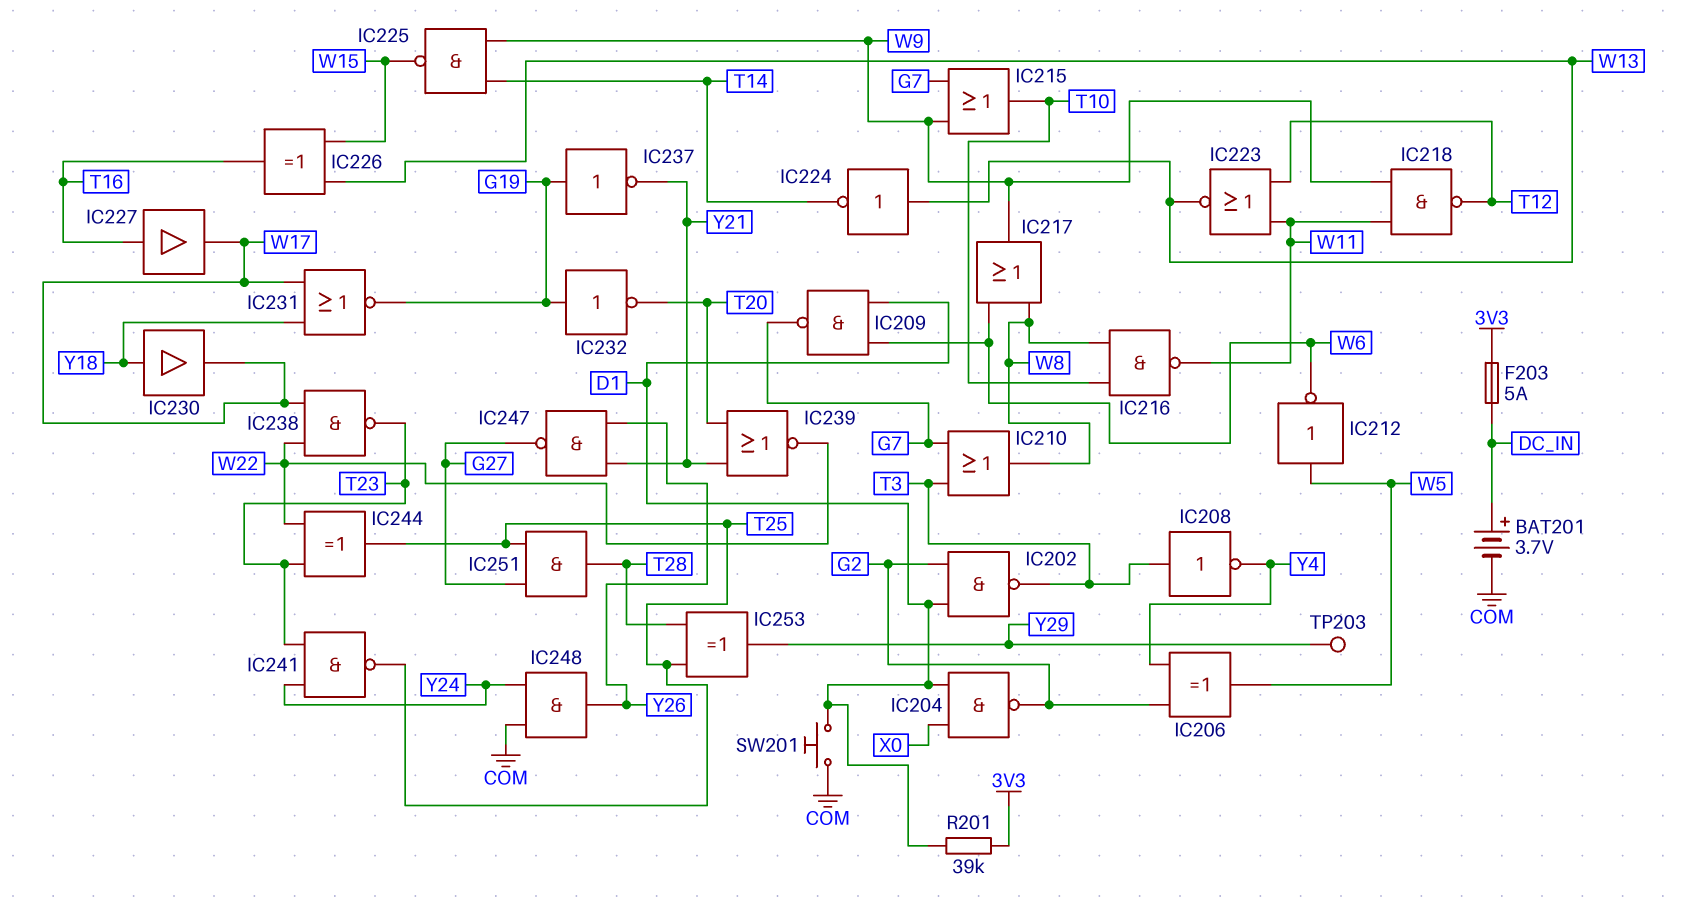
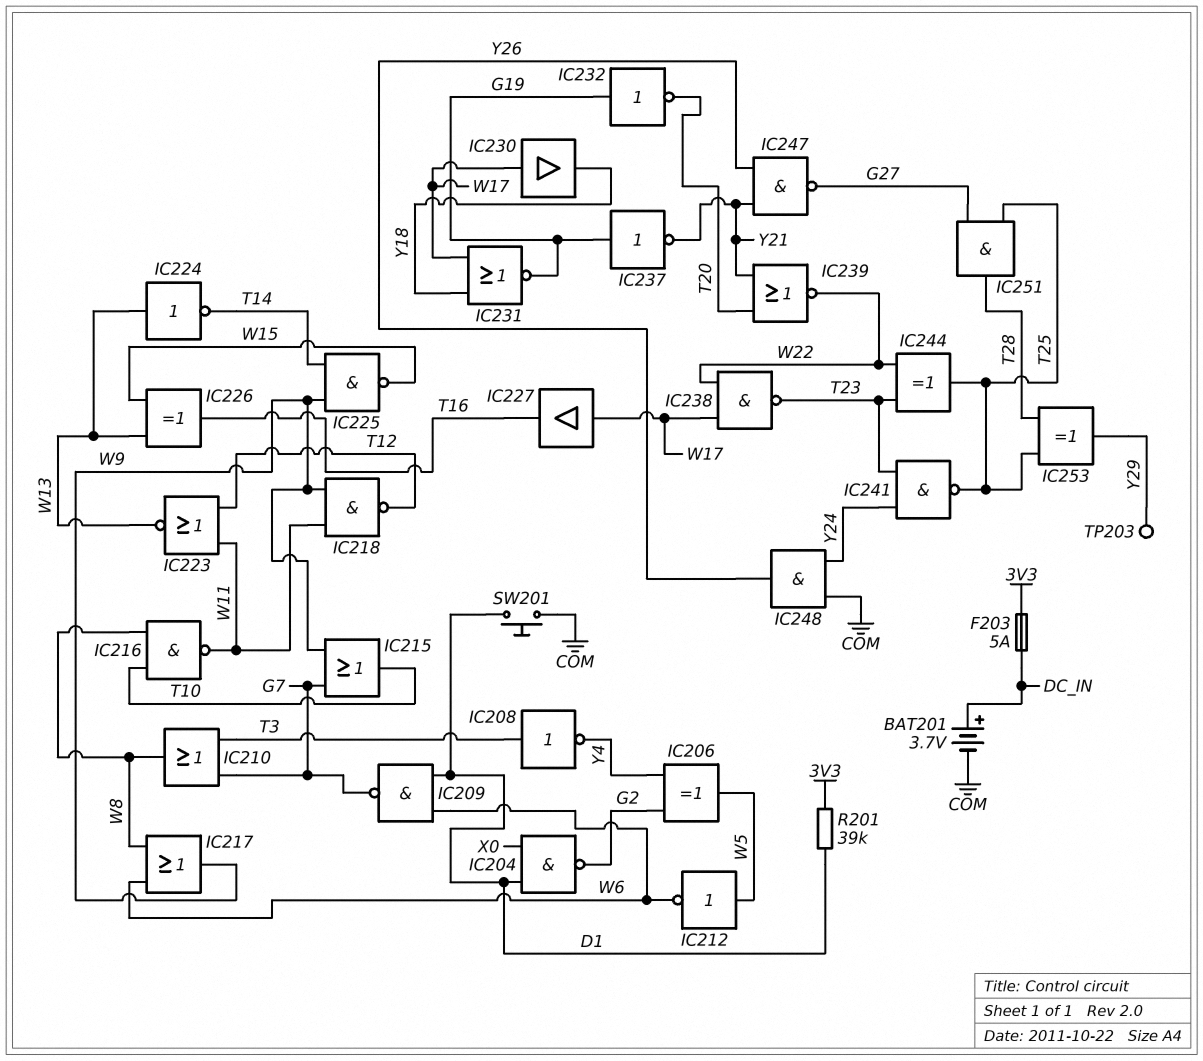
IC202: NAND (in D1, in G2, out T3) -> none
IC227: buffer (in T16, out W17) -> buffer (in W17, out T16)
IC230: buffer (in Y18, out W17) -> buffer (in W17, out Y18)

